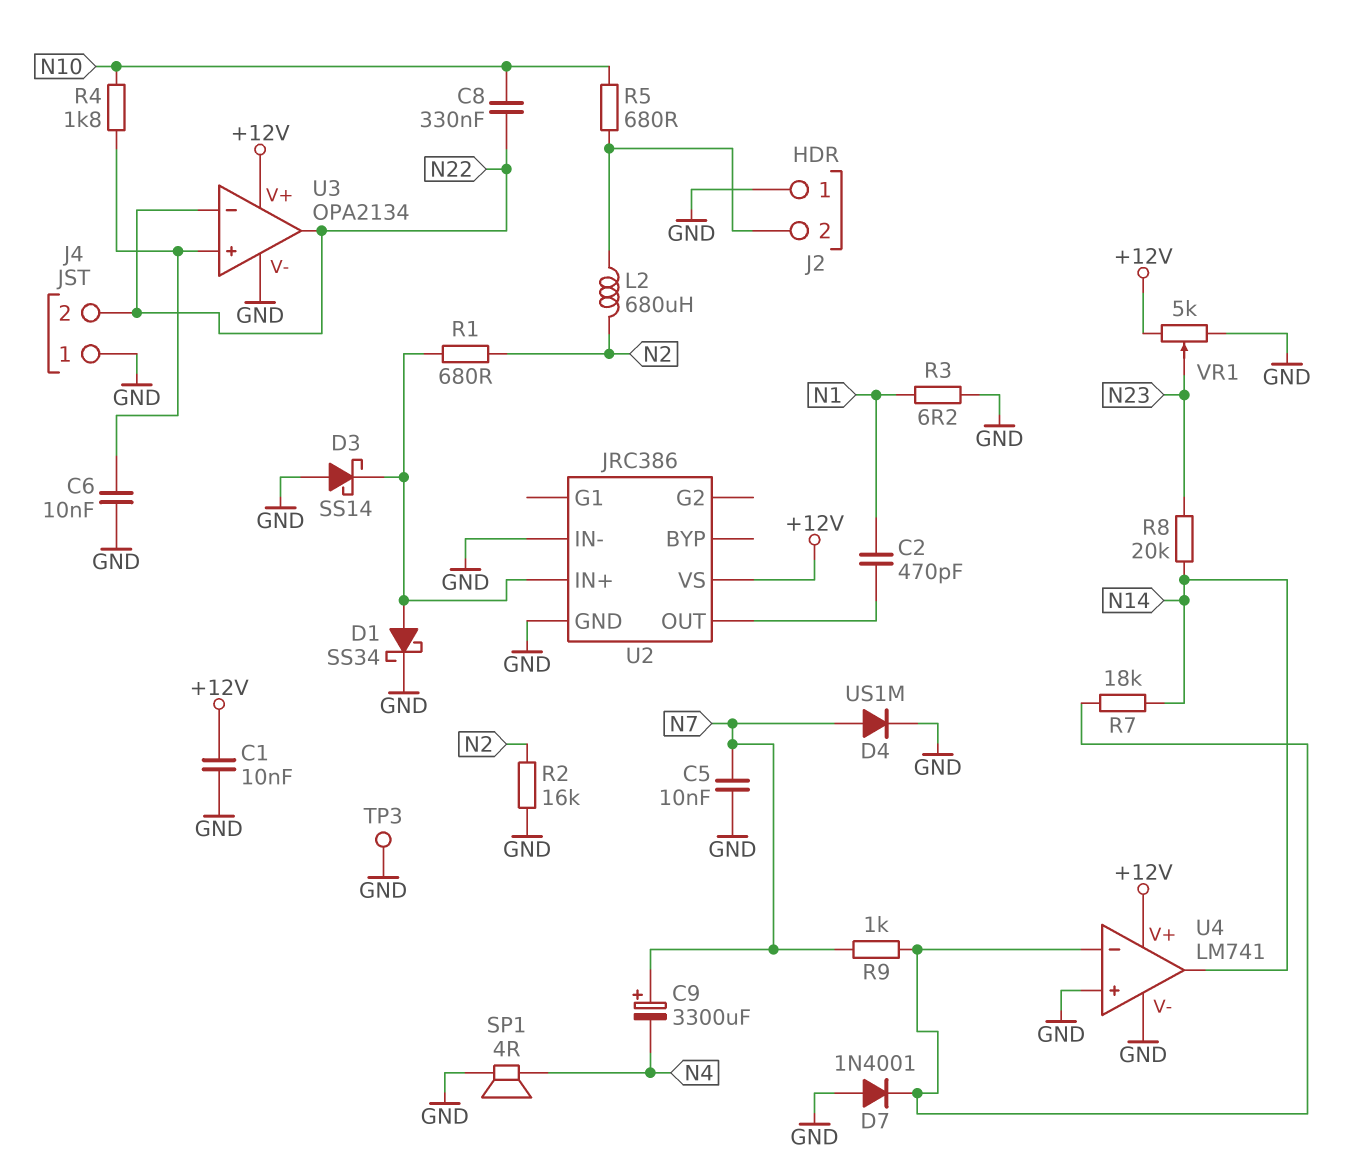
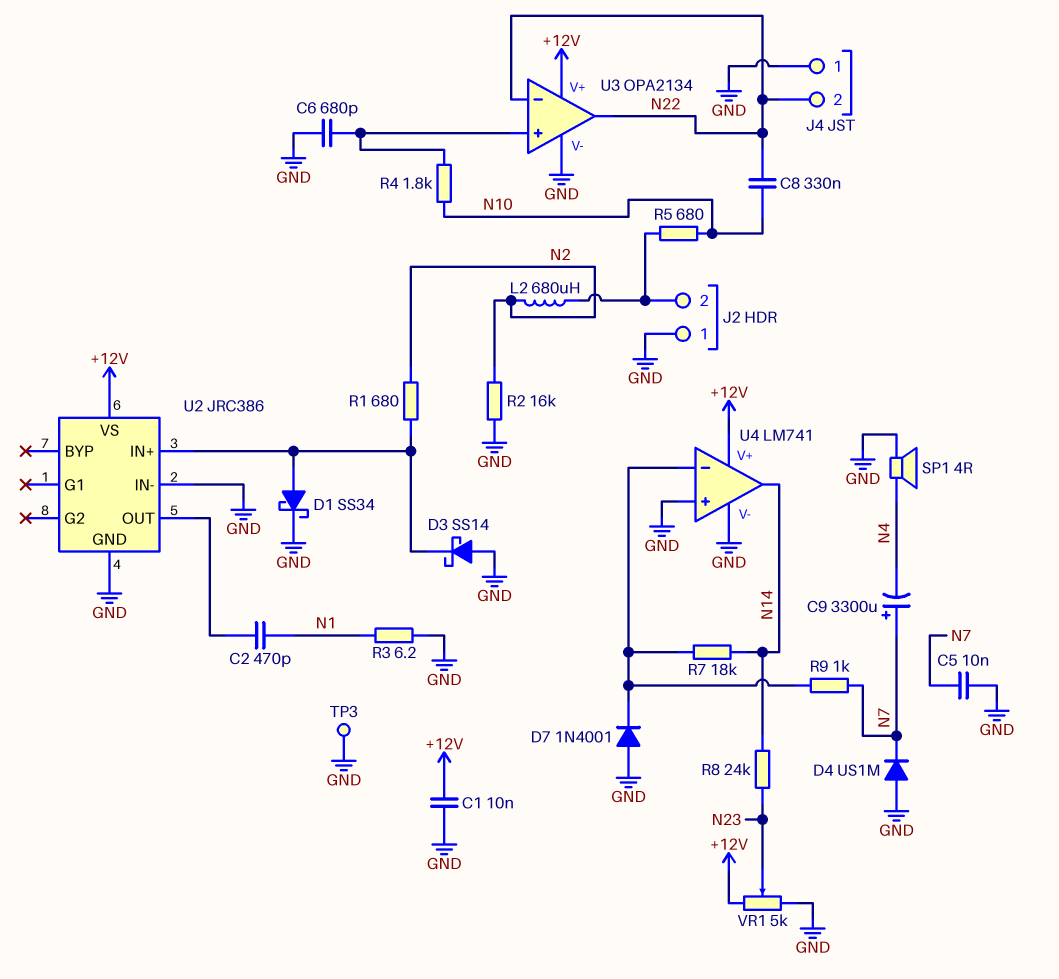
C6: 10nF (GND, U3/in+) -> 680pF (GND, U3/in+)
D4: diode US1M (A N7, K GND) -> diode US1M (A GND, K N7)
R8: 20k (N14, N23) -> 24k (N14, N23)

